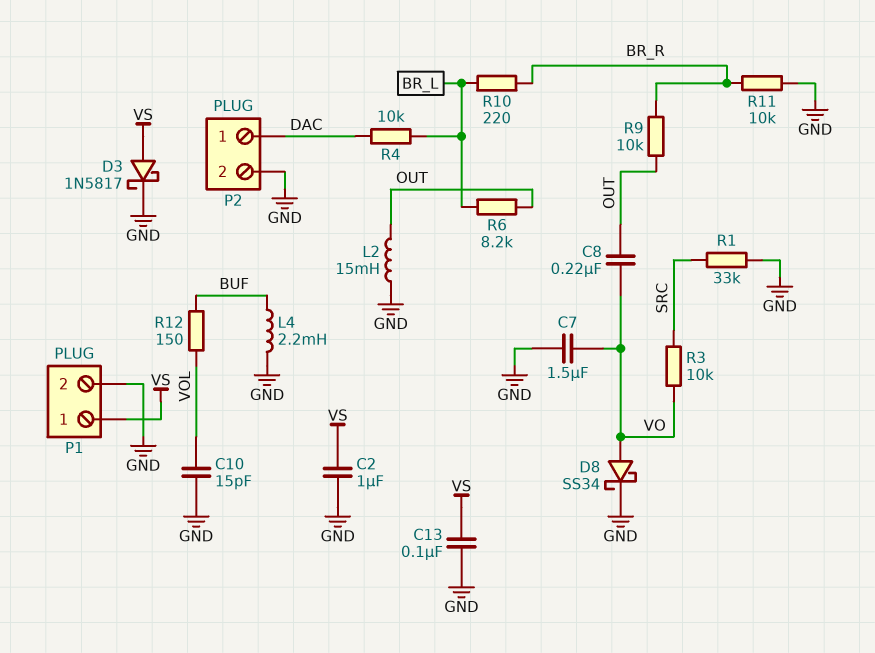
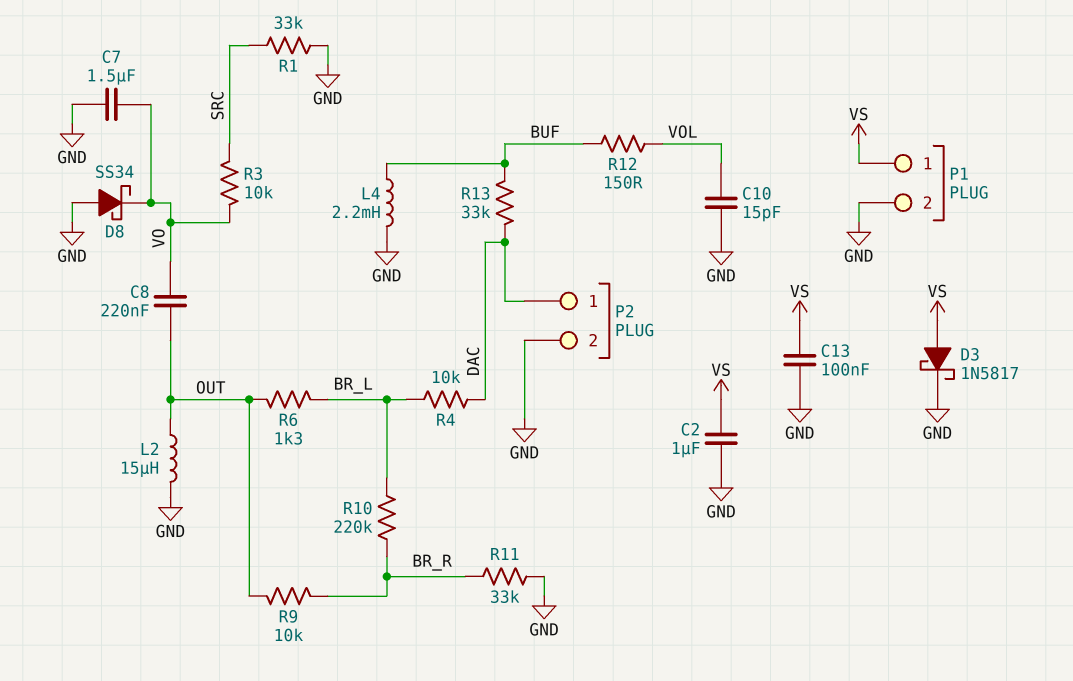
D8: schottky SS34 (A VO, K GND) -> schottky SS34 (A GND, K VO)
L2: 15mH (GND, OUT) -> 15uH (GND, OUT)
R6: 8.2k (BR_L, OUT) -> 1.3k (BR_L, OUT)
R10: 220 (BR_L, BR_R) -> 220k (BR_L, BR_R)
R11: 10k (BR_R, GND) -> 33k (BR_R, GND)
R13: none -> 33k (BUF, DAC)

